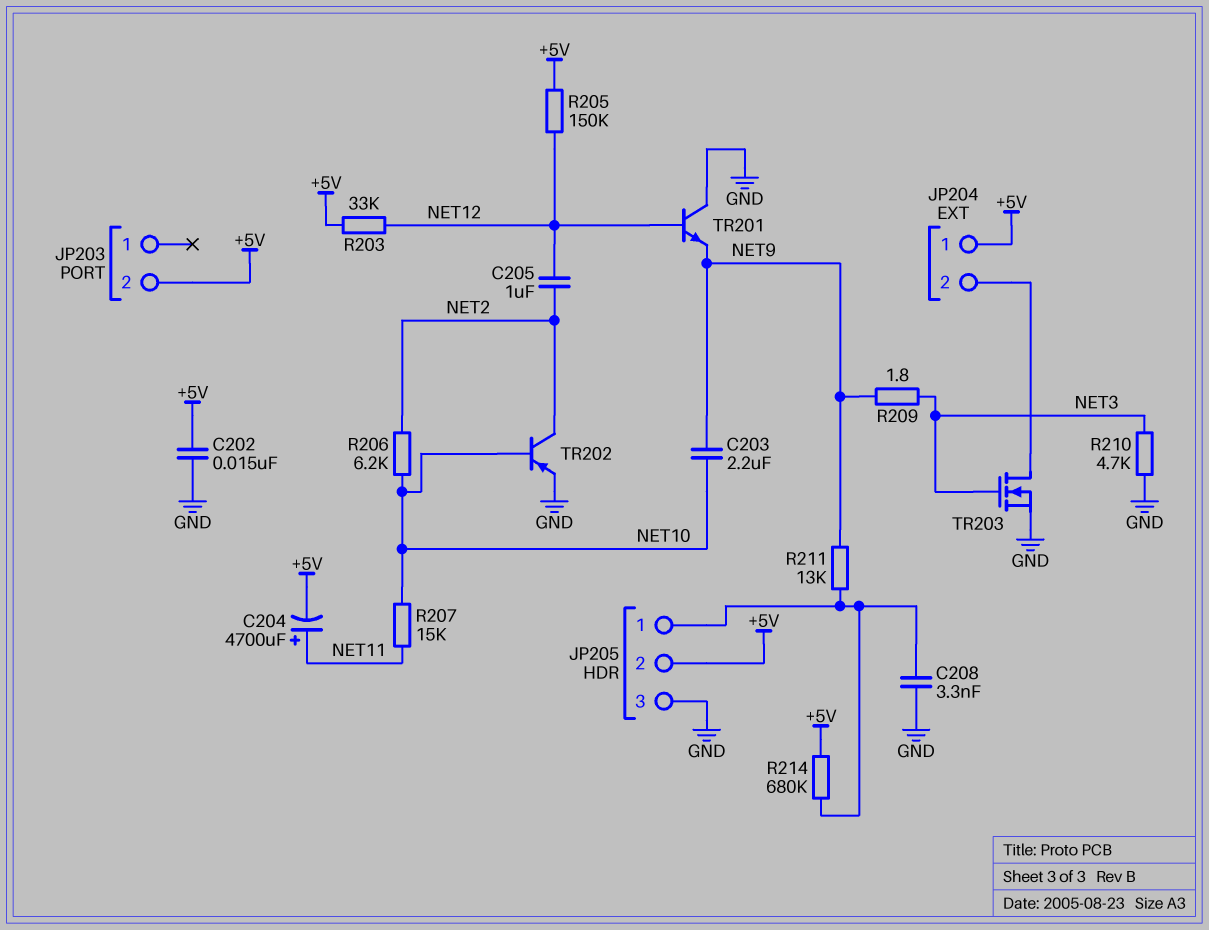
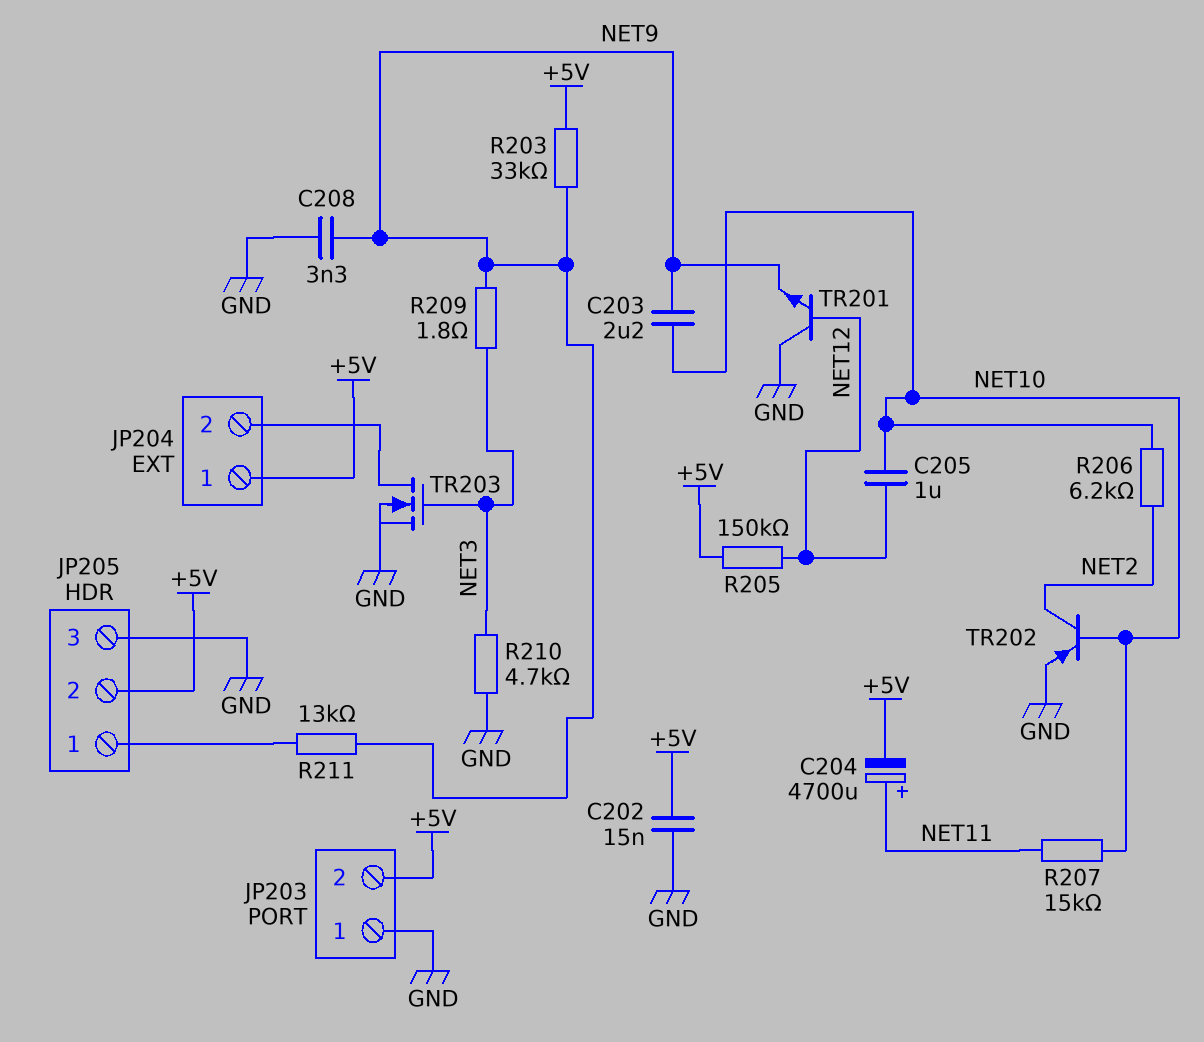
C205: 1uF (NET2, NET12) -> 1uF (NET10, NET12)
C208: 3.3nF (GND, JP205/1) -> 3.3nF (GND, NET9)
JP203 pin 1: none -> GND
R203: 33k (+5V, NET12) -> 33k (+5V, NET9)
R214: 680k (+5V, JP205/1) -> none

